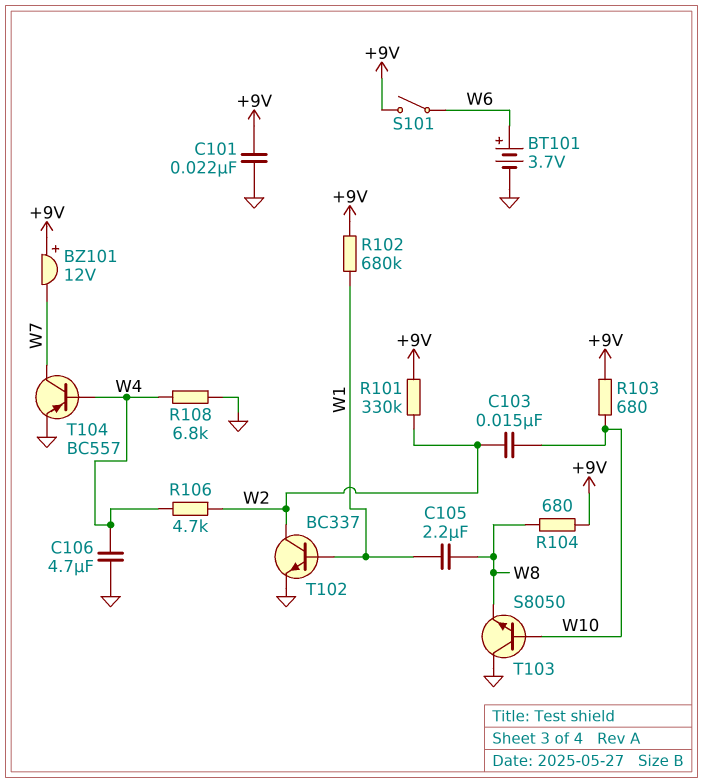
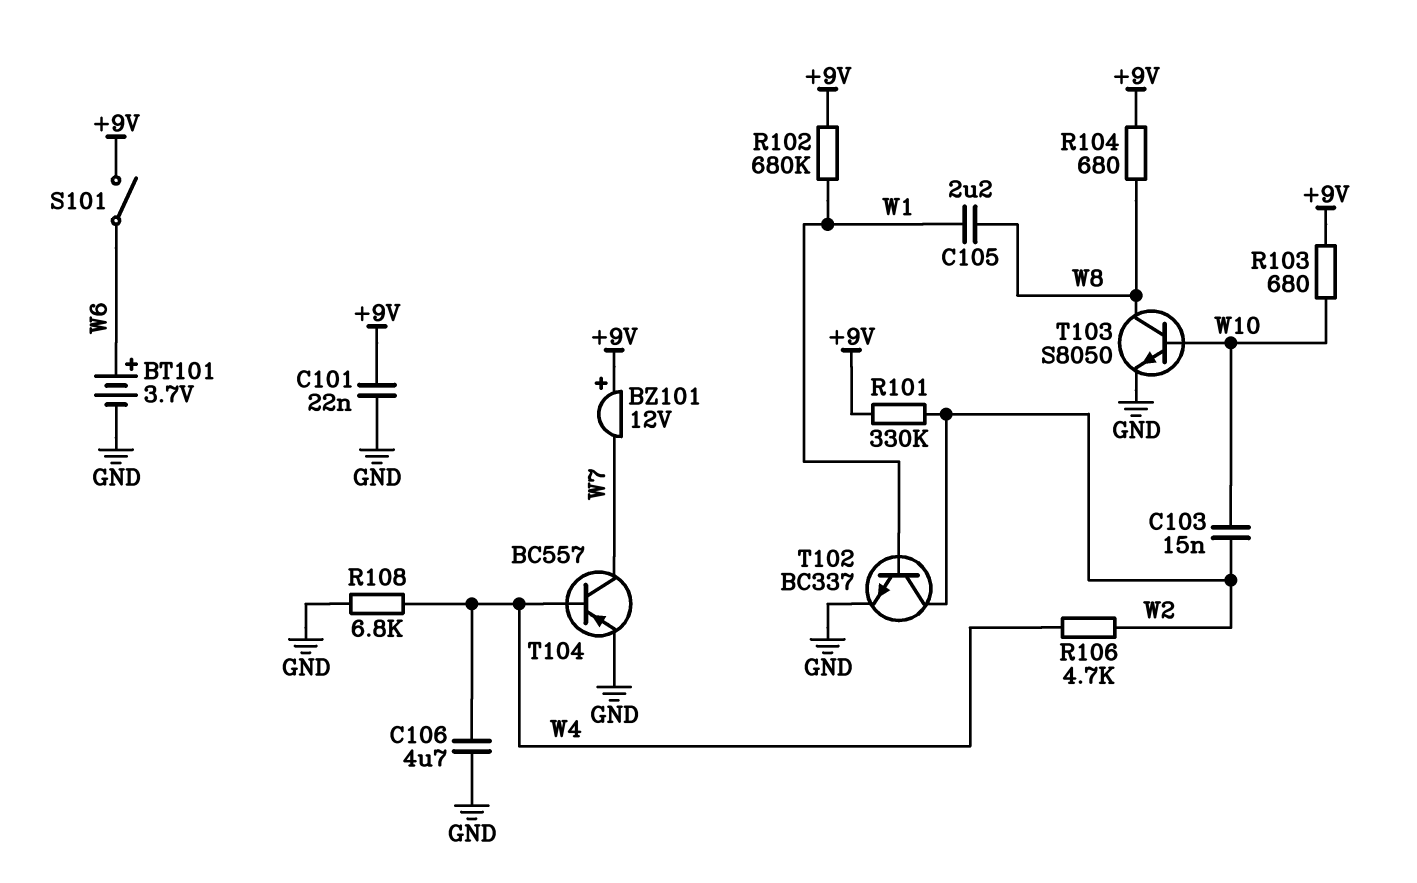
T103: NPN S8050 (B W10, C GND, E W8) -> NPN S8050 (B W10, C W8, E GND)

